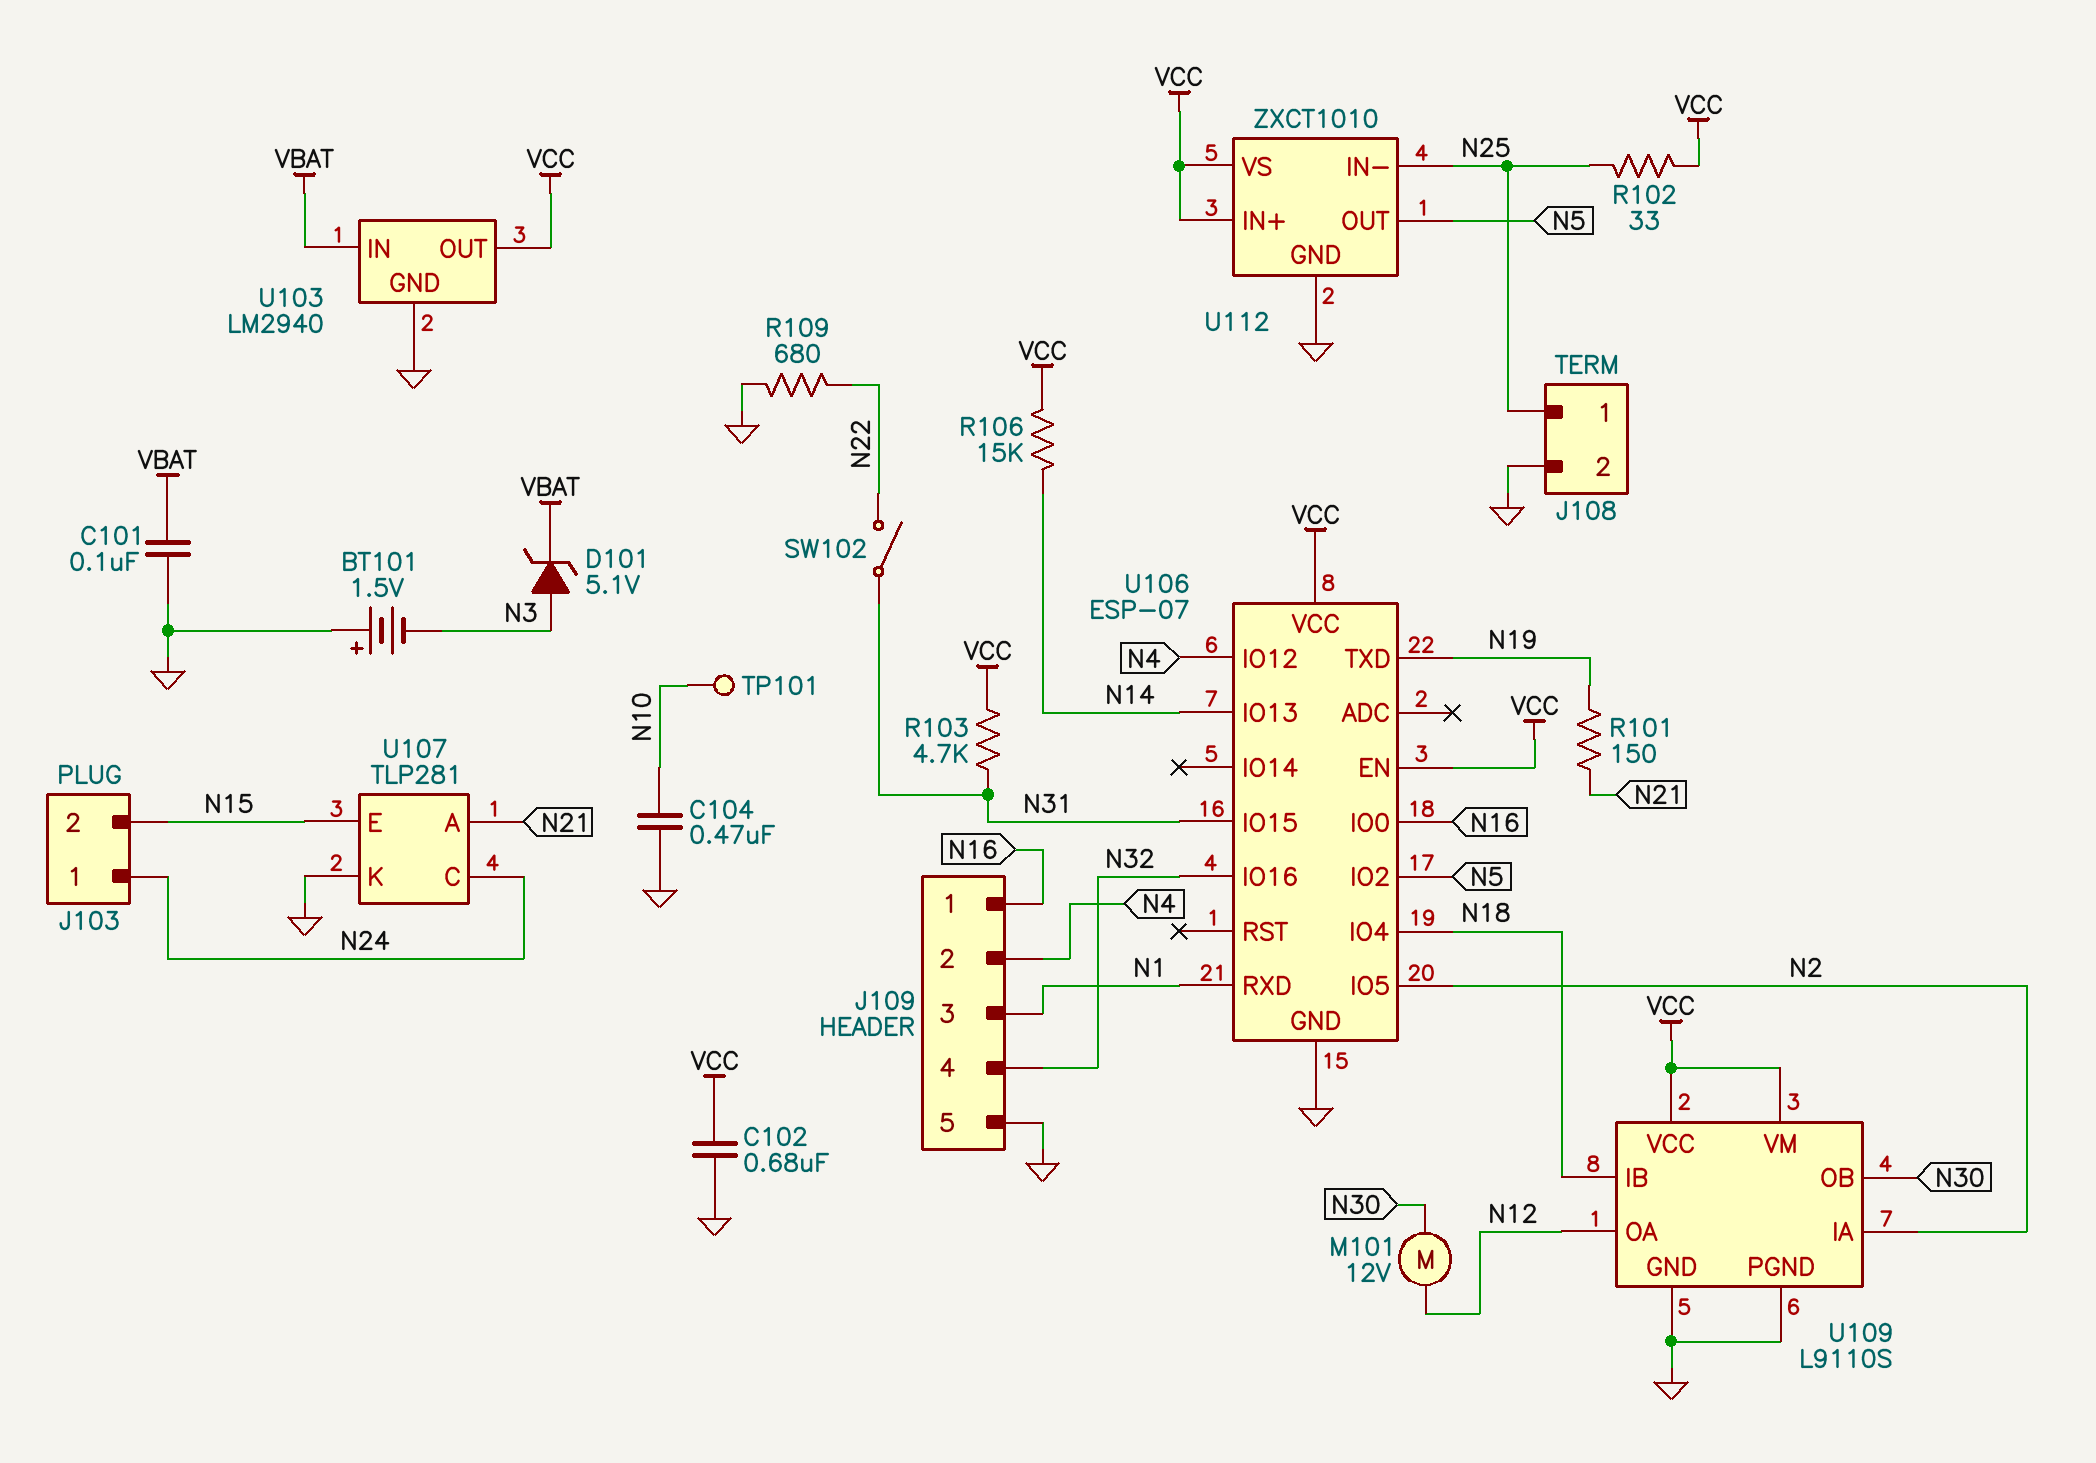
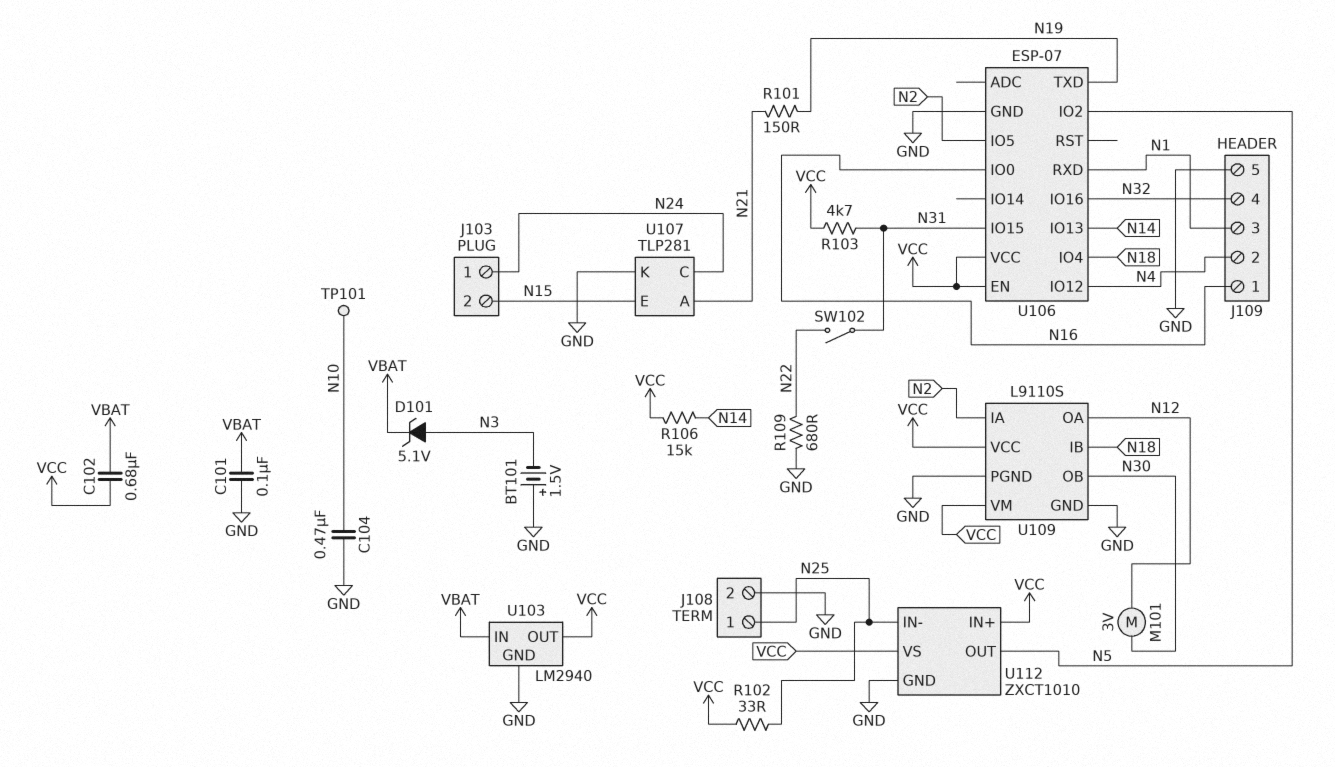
C102: 680nF (GND, VCC) -> 680nF (VBAT, VCC)
M101: motor 12V (N12, N30) -> motor 3V (N12, N30)

